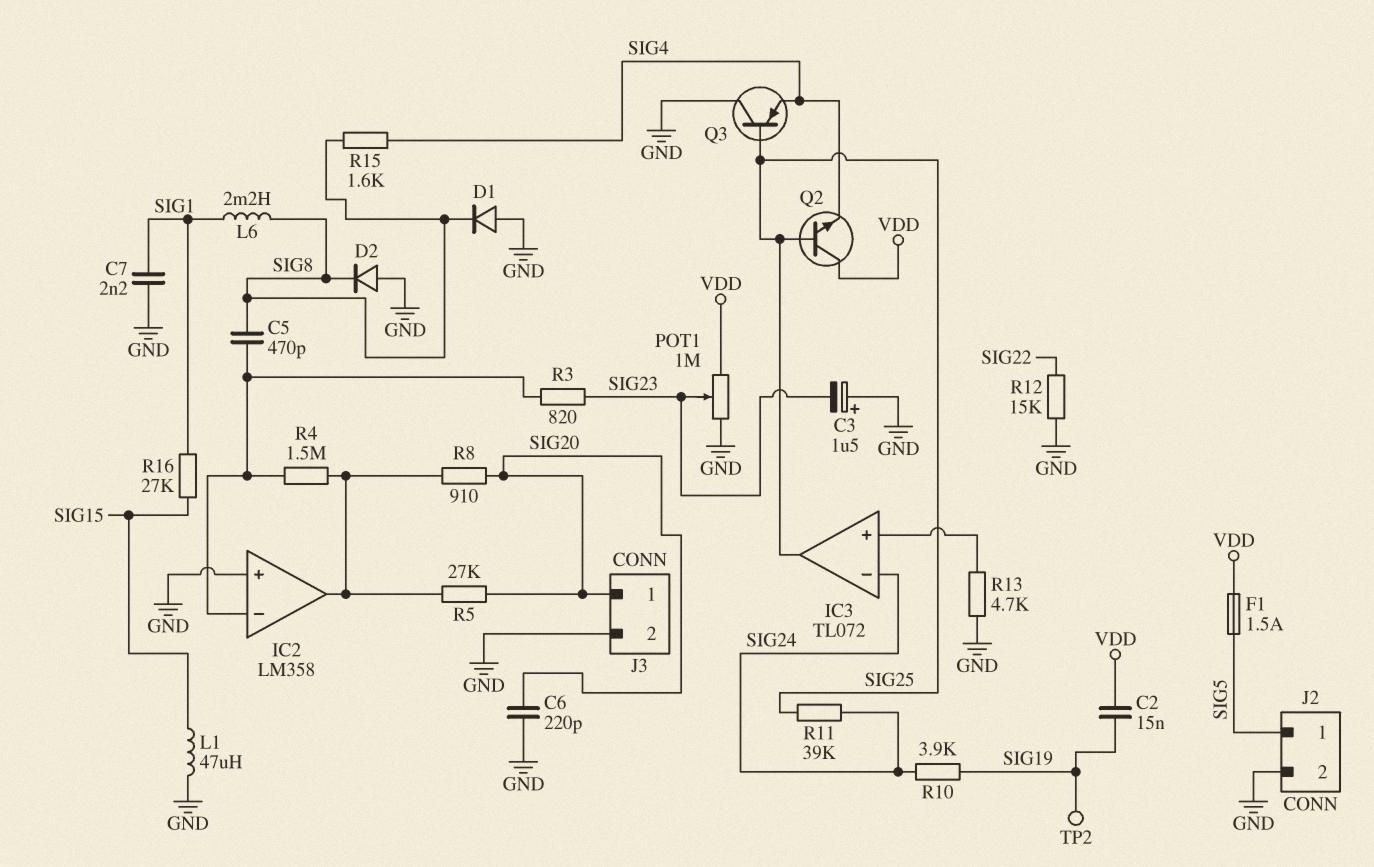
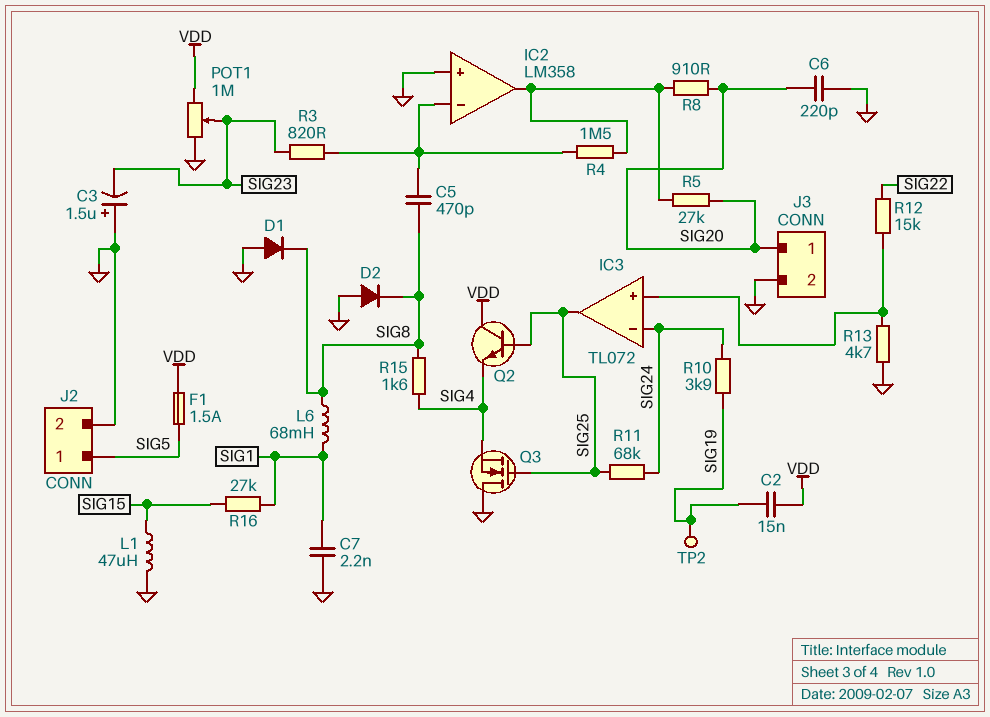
L6: 2.2mH (SIG1, SIG8) -> 68mH (SIG1, SIG8)
Q3: PNP (B SIG25, C GND, E SIG4) -> NMOS (G SIG25, D GND, S SIG4)
R11: 39k (SIG24, SIG25) -> 68k (SIG24, SIG25)
R12: 15k (GND, SIG22) -> 15k (IC3/in+, SIG22)

